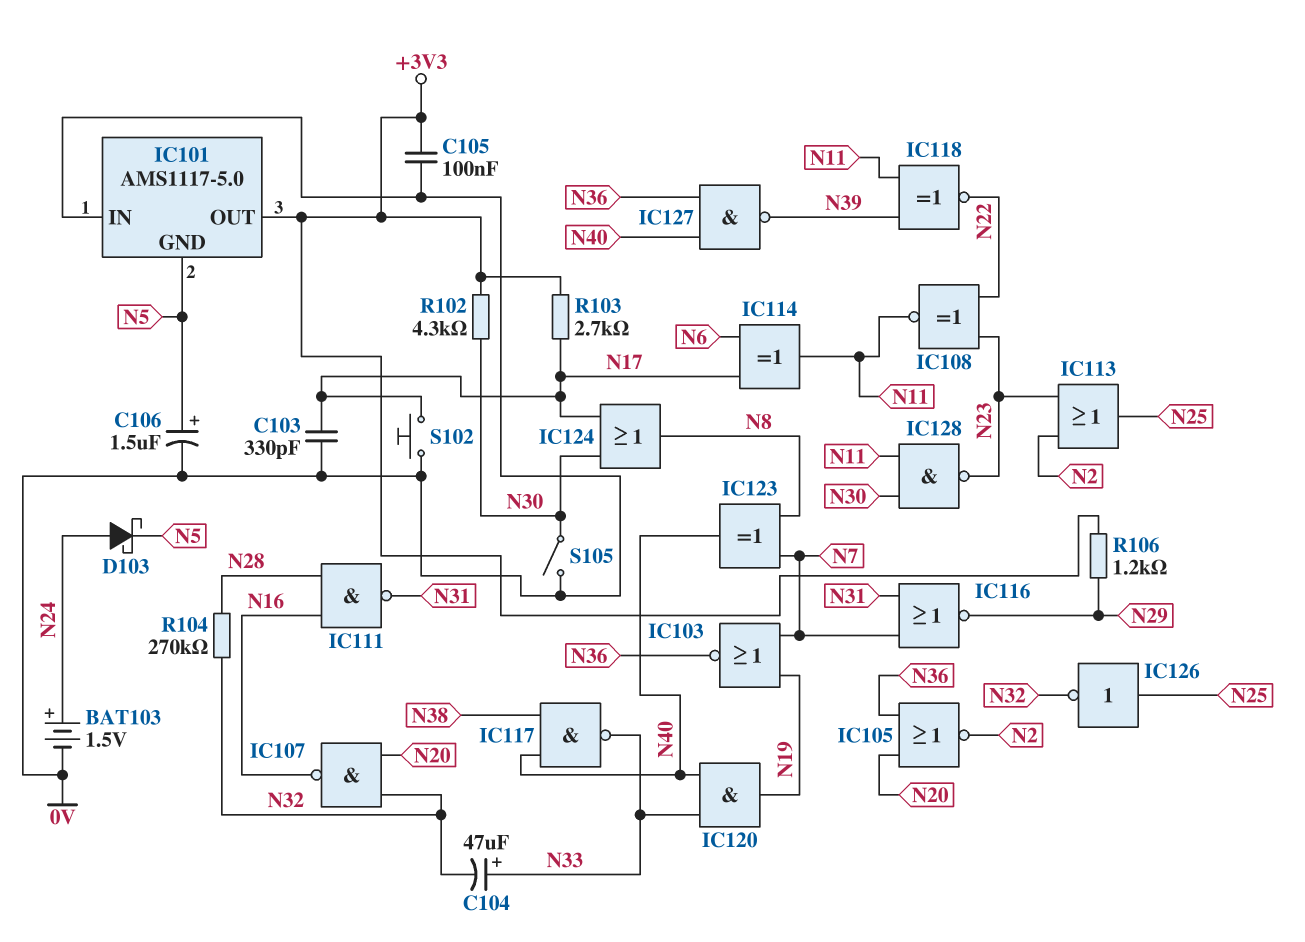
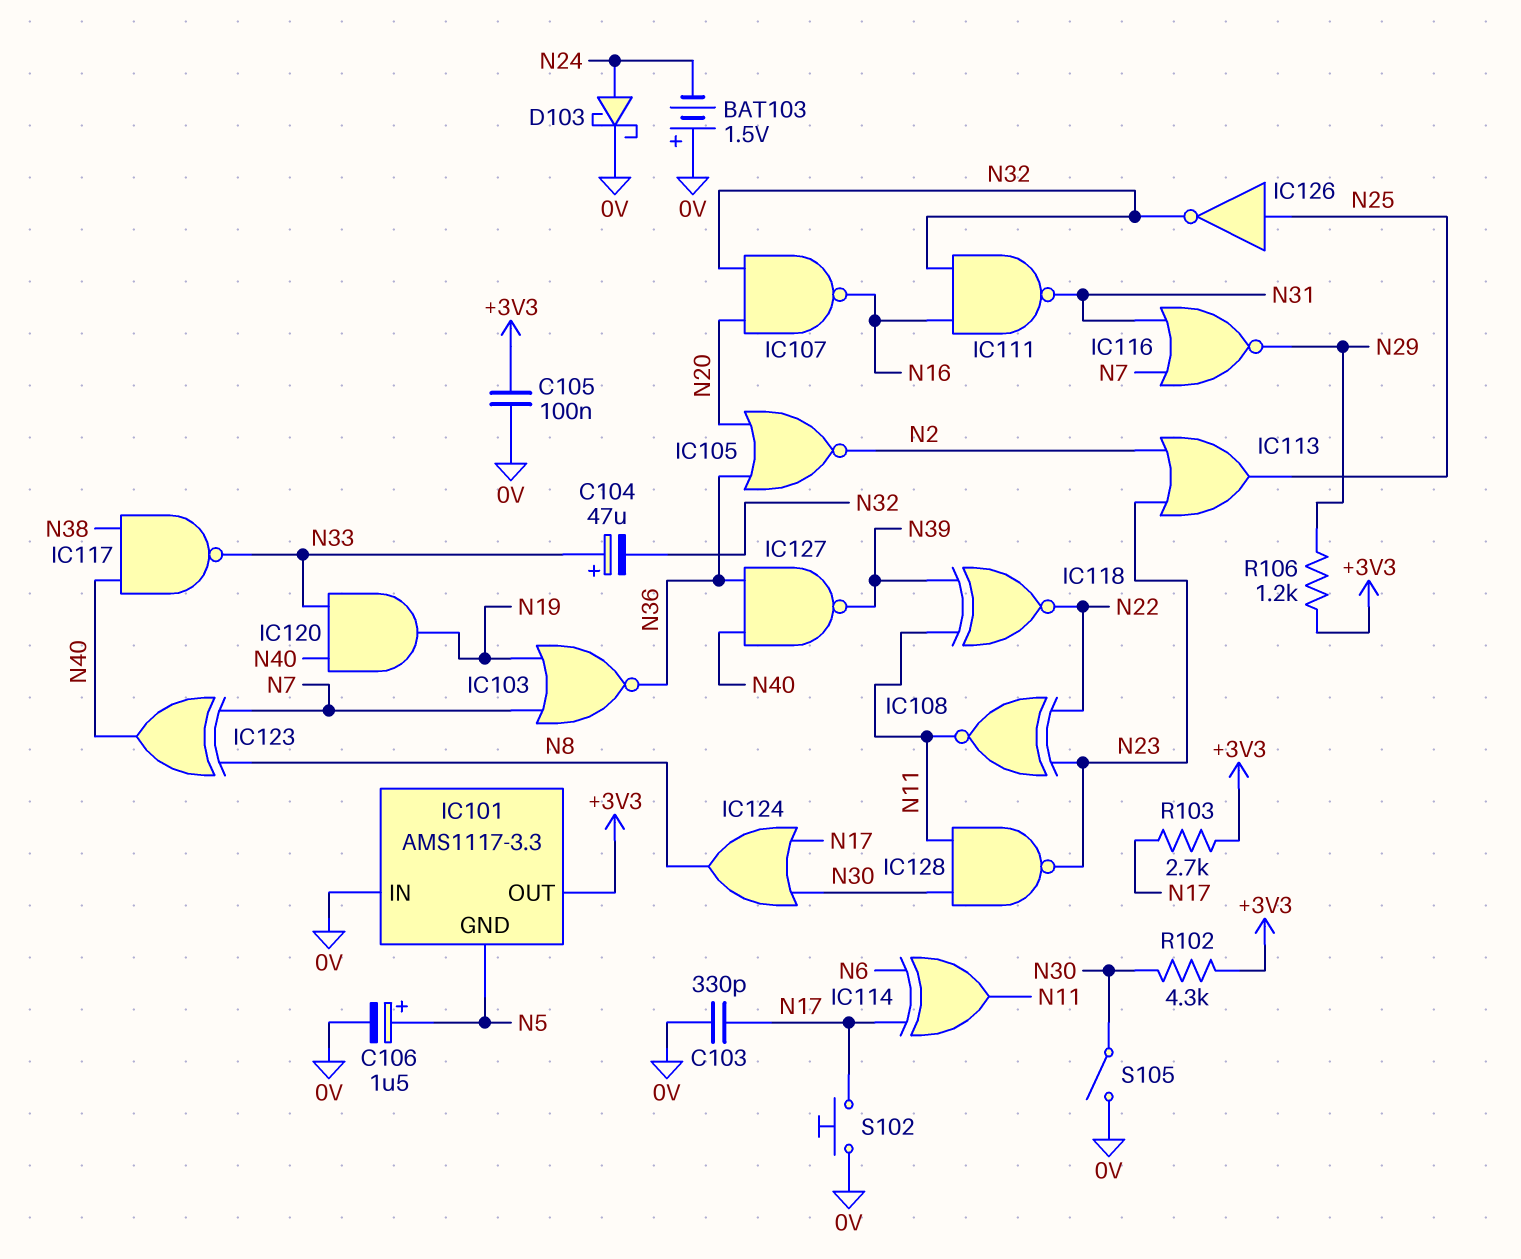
BAT103: 1.5V (plus N24, minus 0V) -> 1.5V (plus 0V, minus N24)
D103: schottky (A N24, K N5) -> schottky (A N24, K 0V)
IC101: AMS1117-5.0 -> AMS1117-3.3
IC111: NAND (in N16, in N28, out N31) -> NAND (in N16, in N32, out N31)
R104: 270k (N28, N32) -> none

